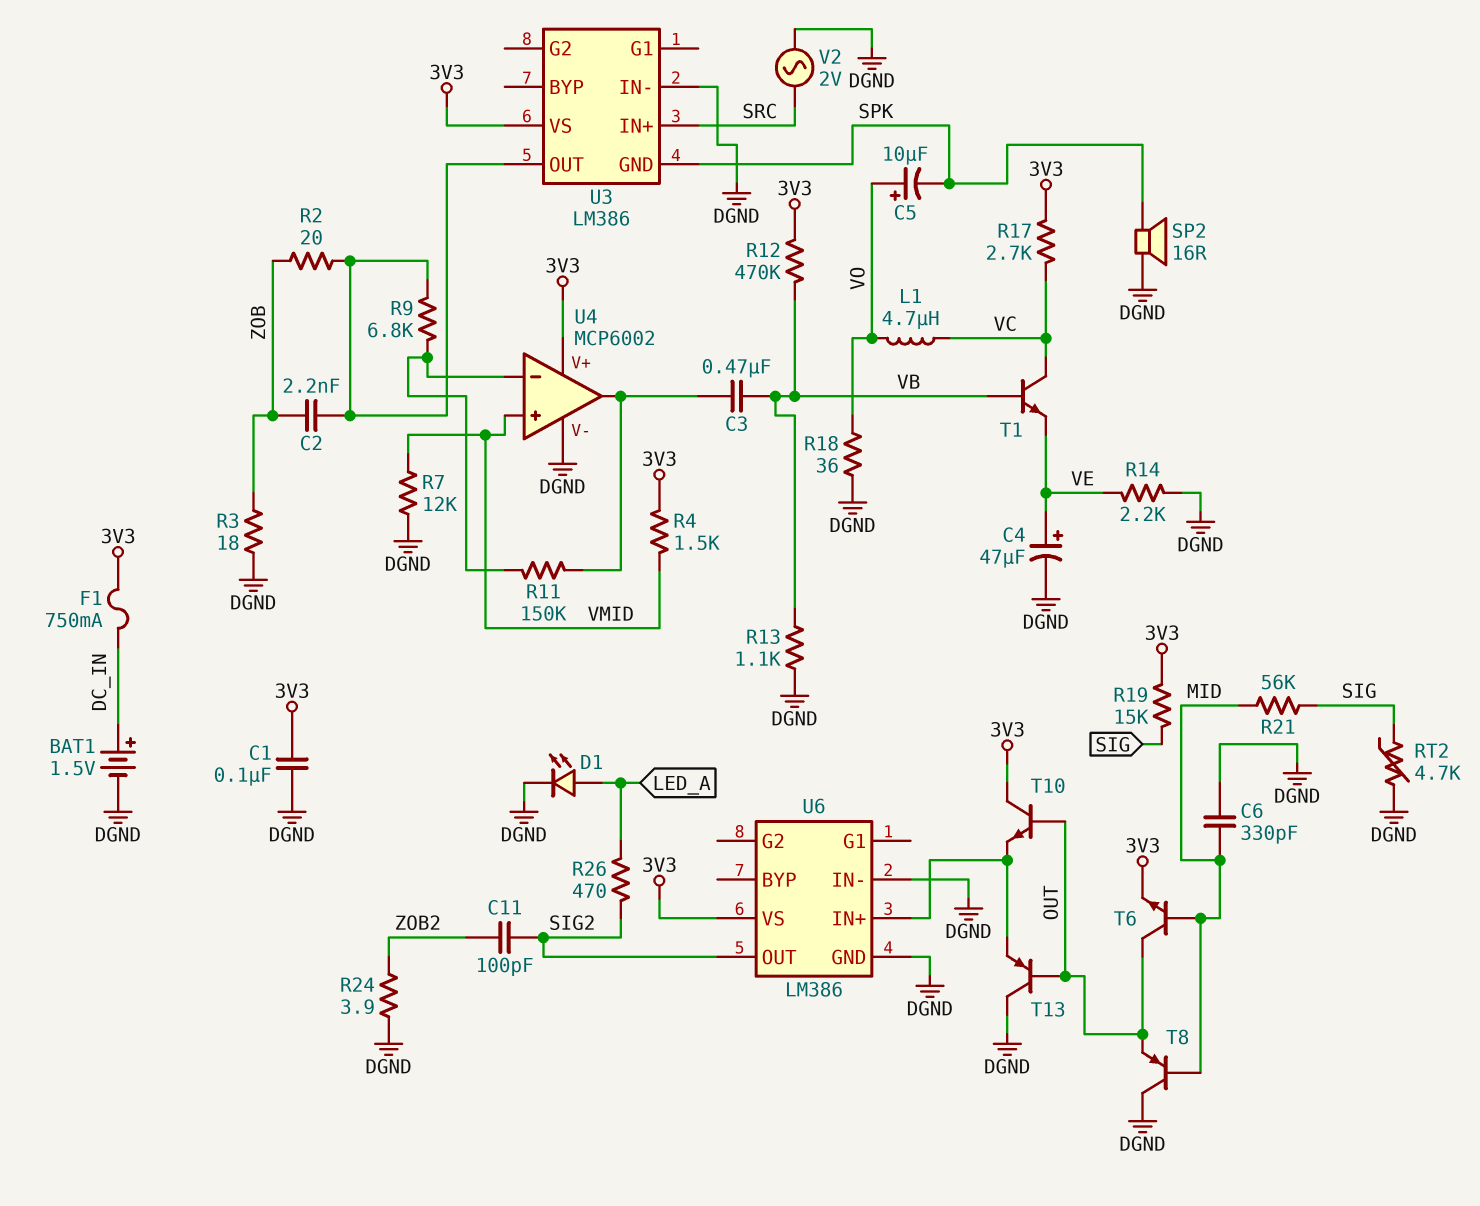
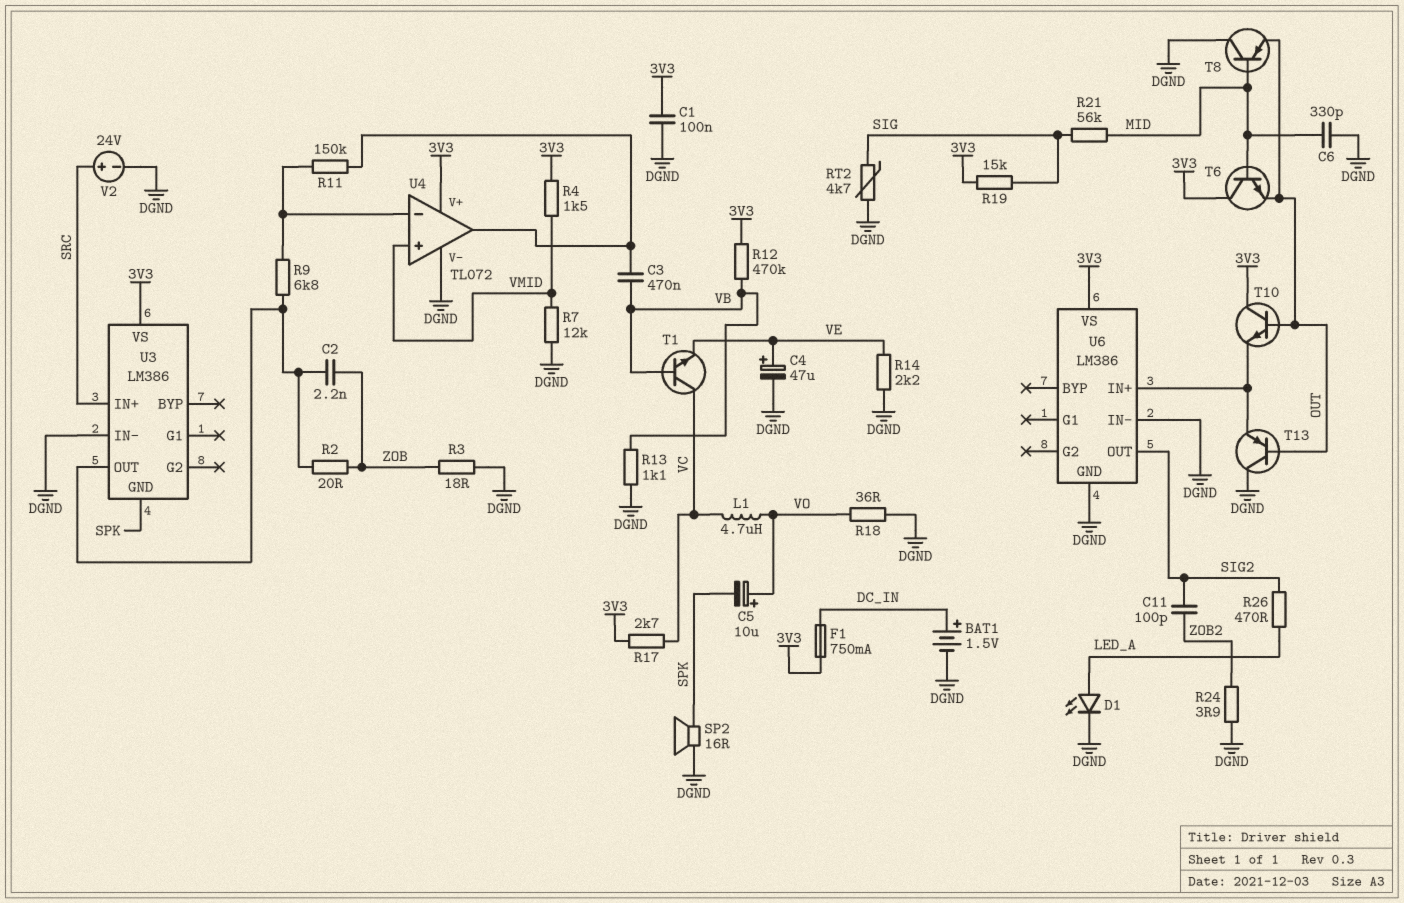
T6: NPN (B MID, C OUT, E 3V3) -> NPN (B MID, C 3V3, E OUT)
U4: MCP6002 -> TL072
V2: AC 2V (DGND, SRC) -> 24V (plus SRC, minus DGND)

